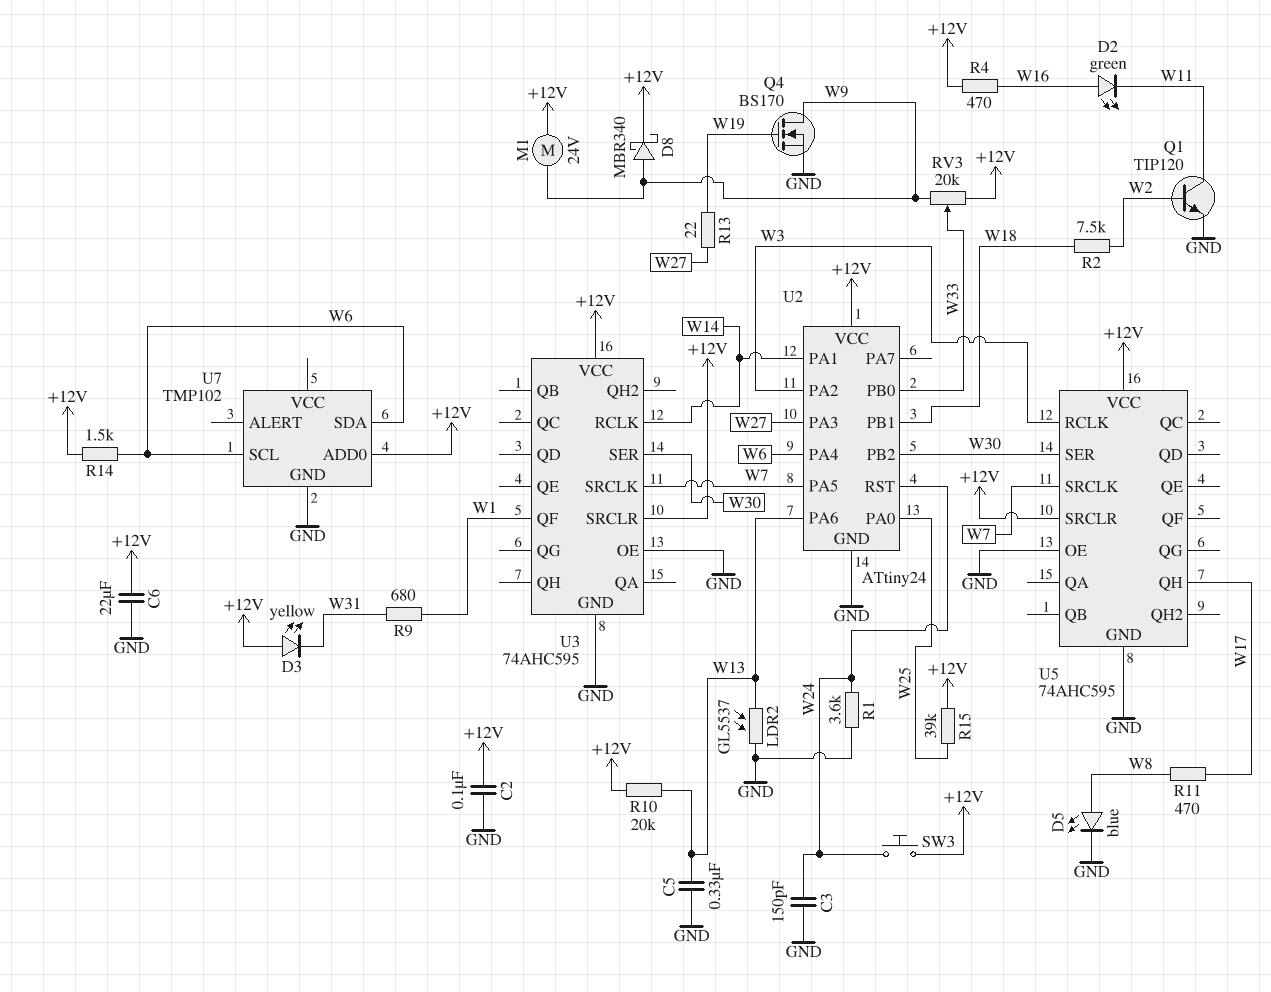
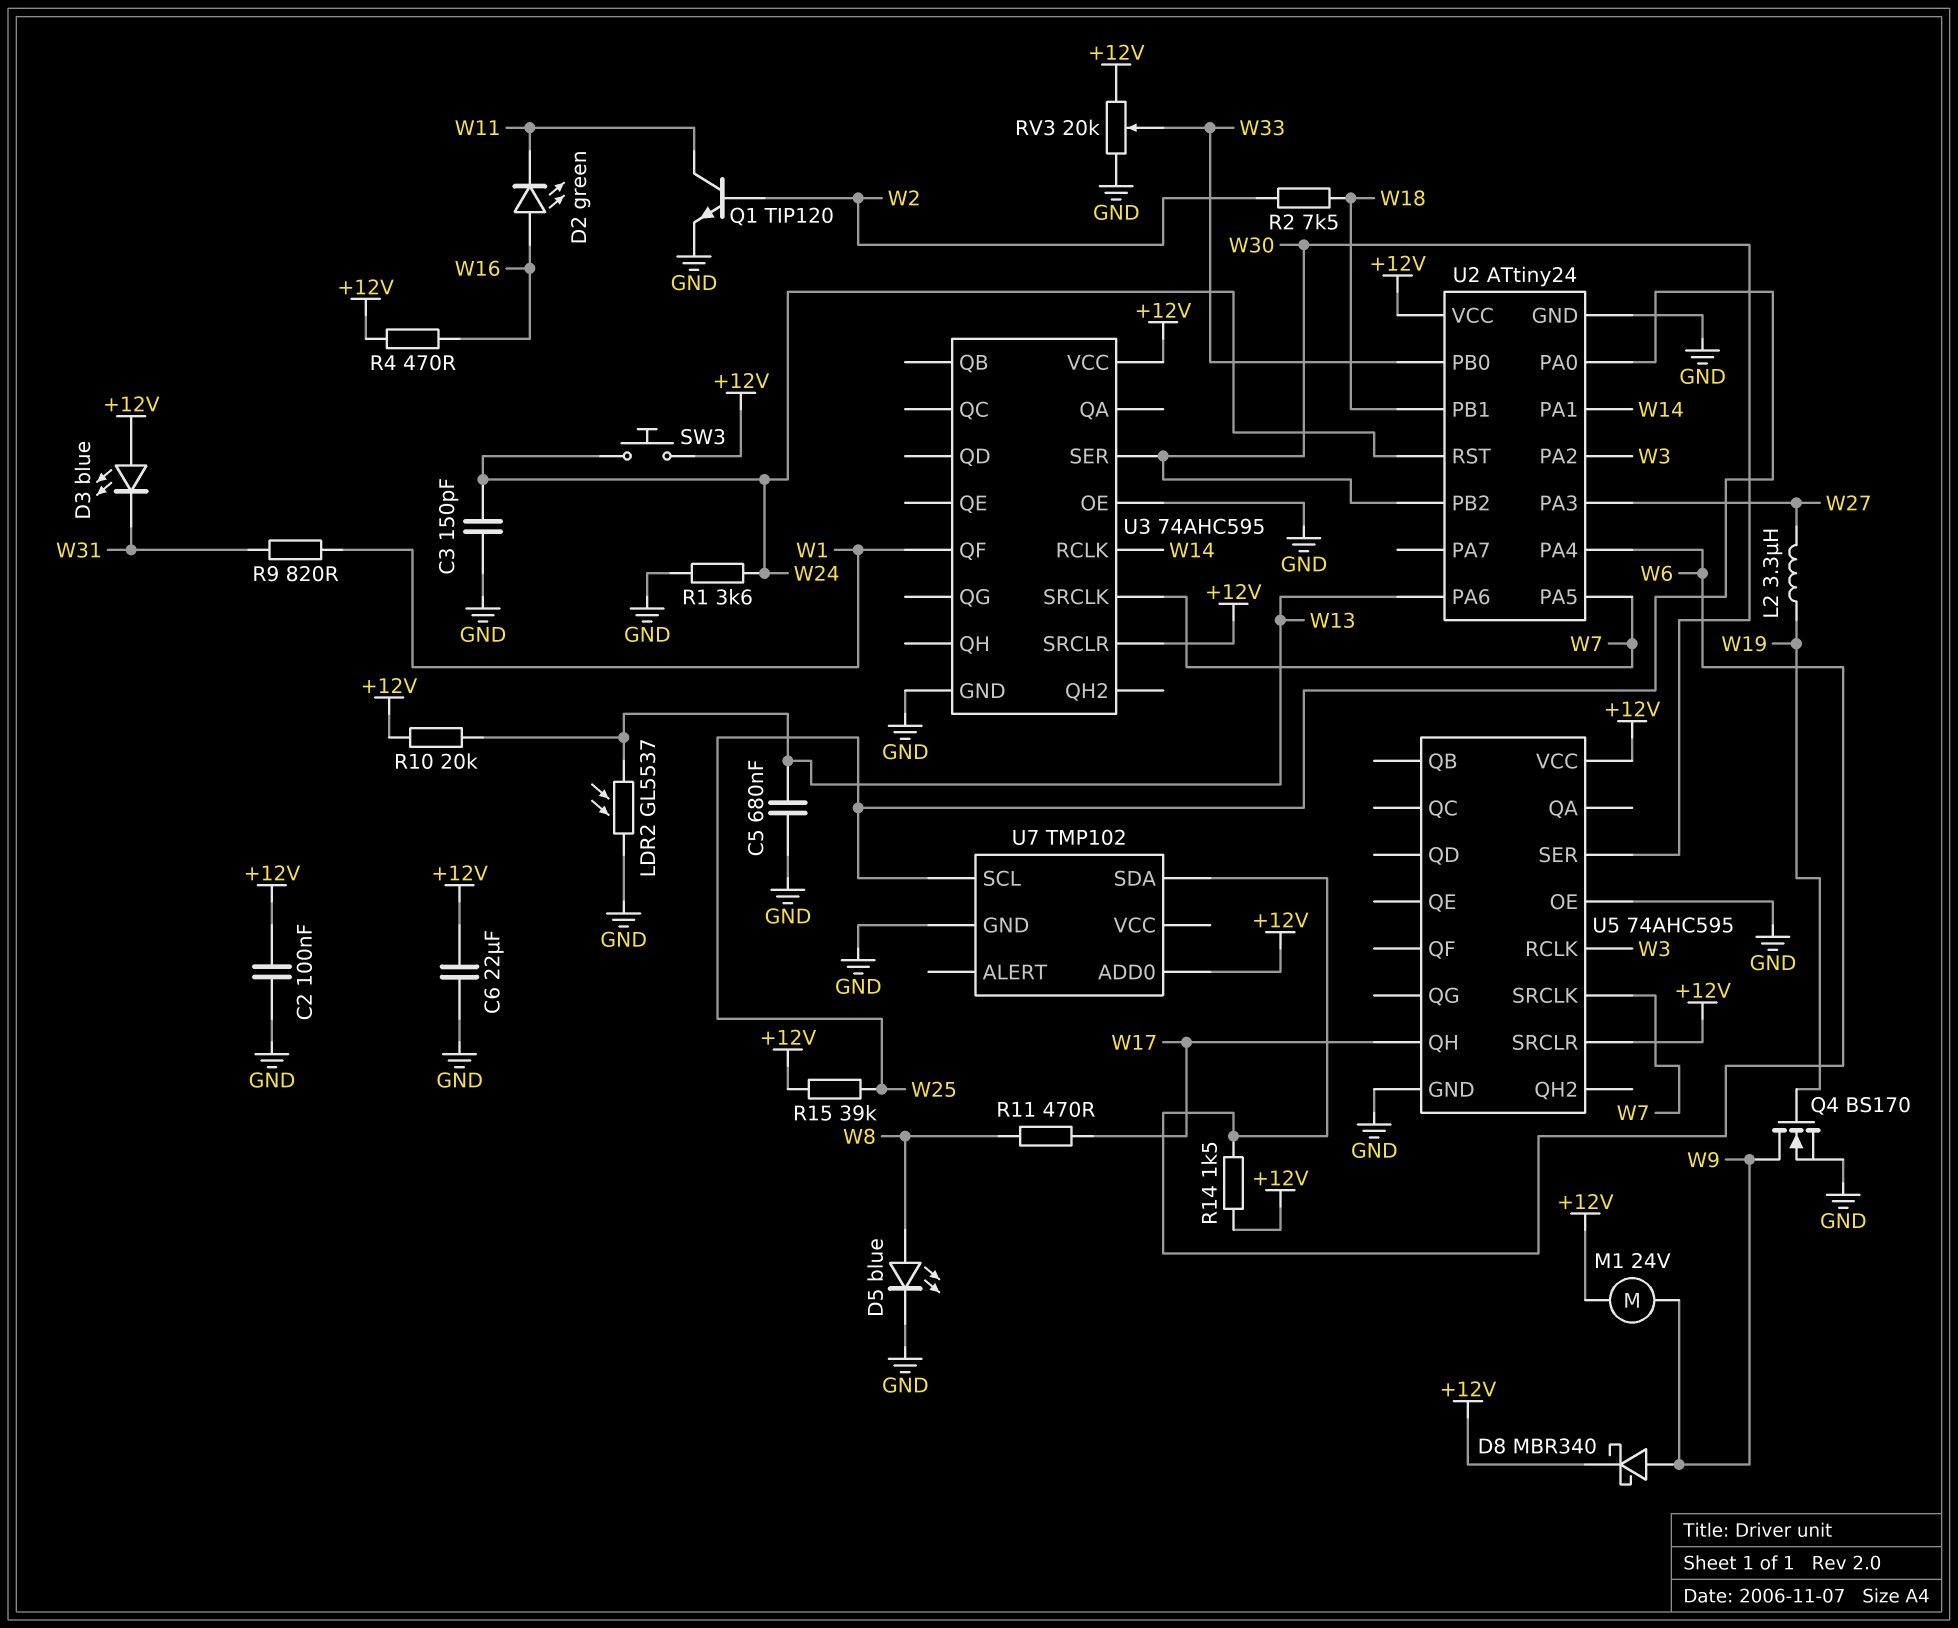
C5: 330nF (GND, W13) -> 680nF (GND, W13)
D3: LED yellow (A +12V, K W31) -> LED blue (A +12V, K W31)
L2: none -> 3.3uH (W19, W27)
R9: 680 (W1, W31) -> 820 (W1, W31)
R13: 22 (W19, W27) -> none
RV3: 20k (+12V, W9, wiper W33) -> 20k (+12V, GND, wiper W33)
U7 pin SCL: W6 -> W25

